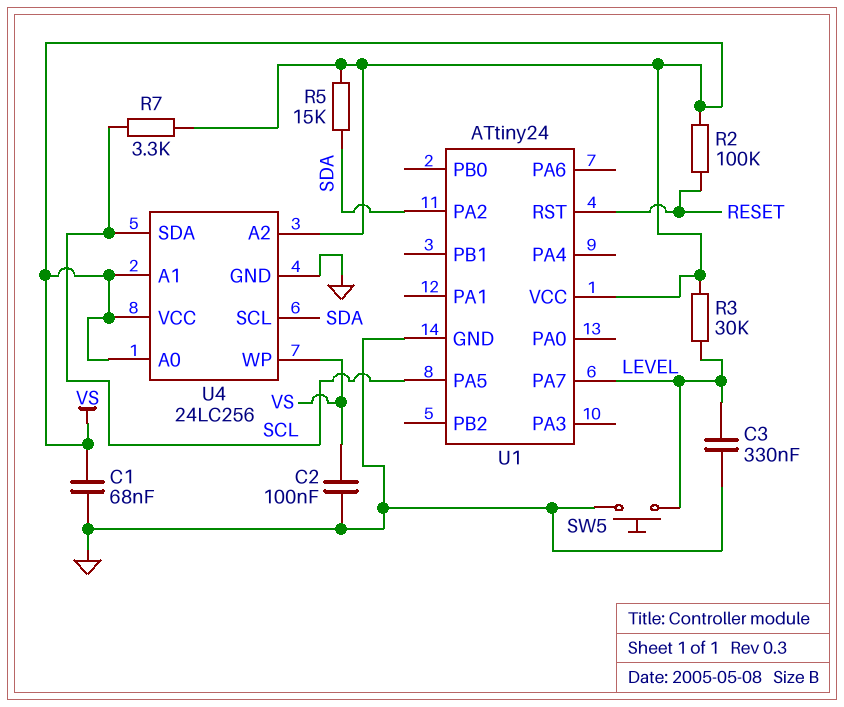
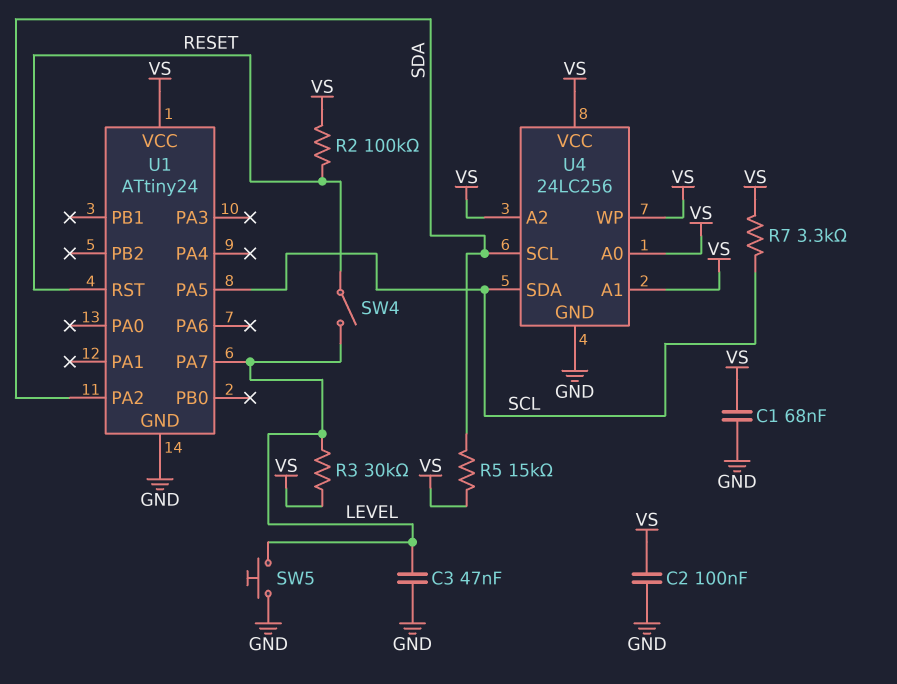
C3: 330nF (GND, LEVEL) -> 47nF (GND, LEVEL)
SW4: none -> switch (LEVEL, RESET)

